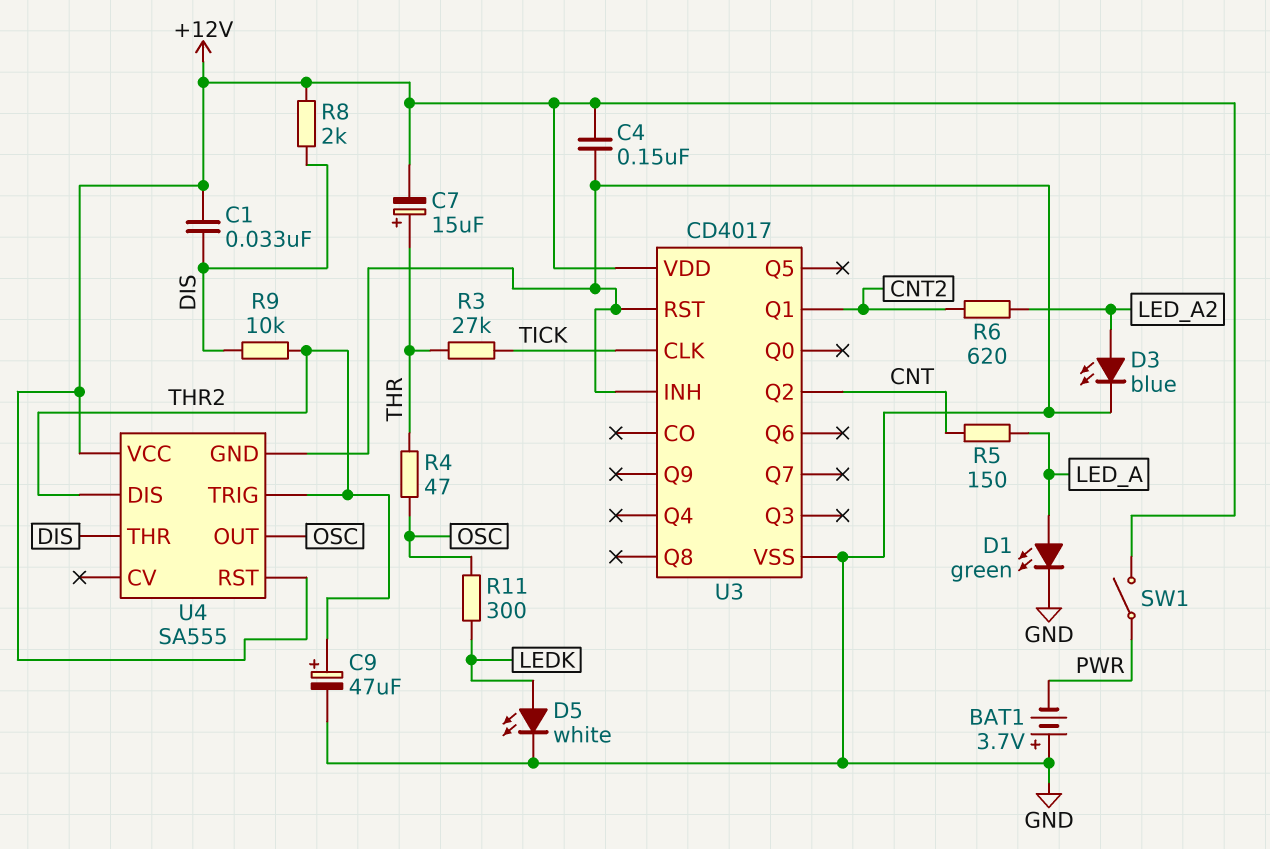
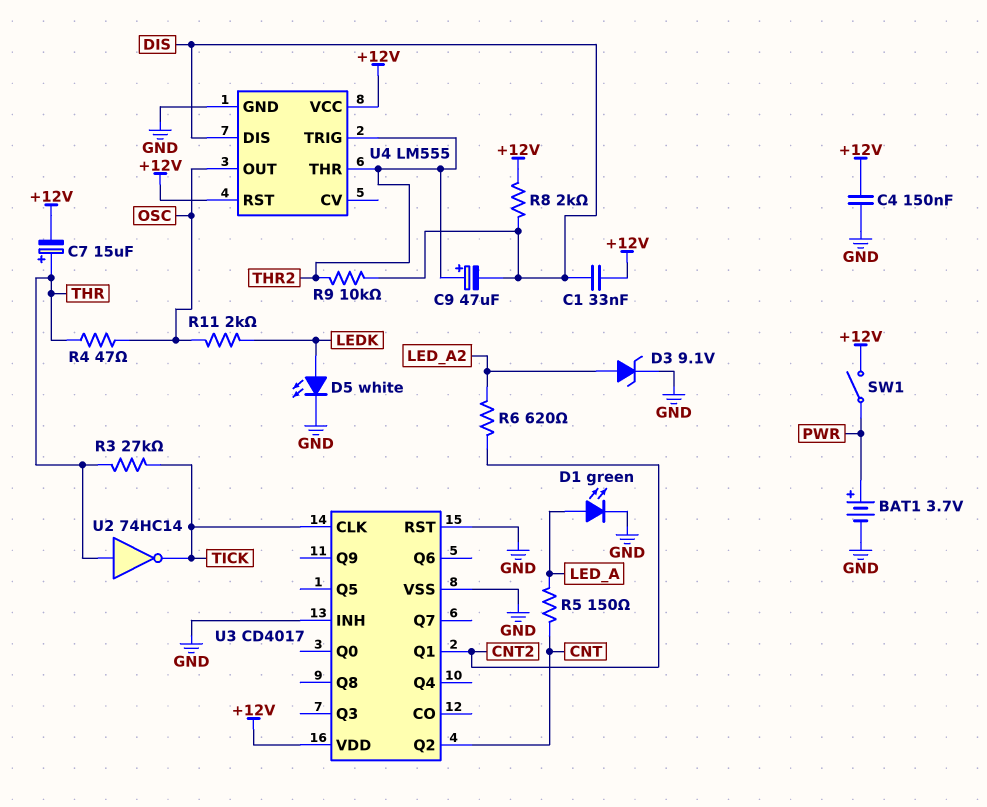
BAT1: 3.7V (plus GND, minus PWR) -> 3.7V (plus PWR, minus GND)
C9: 47uF (plus THR2, minus GND) -> 47uF (plus THR2, minus DIS)
D3: LED blue (A LED_A2, K GND) -> zener 9.1V (A LED_A2, K GND)
R11: 300 (LEDK, OSC) -> 2k (LEDK, OSC)
U2: none -> NOT 74HC14 (in THR, out TICK)
U4: SA555 -> LM555
U4 pin DIS: THR2 -> DIS
U4 pin THR: DIS -> THR2

